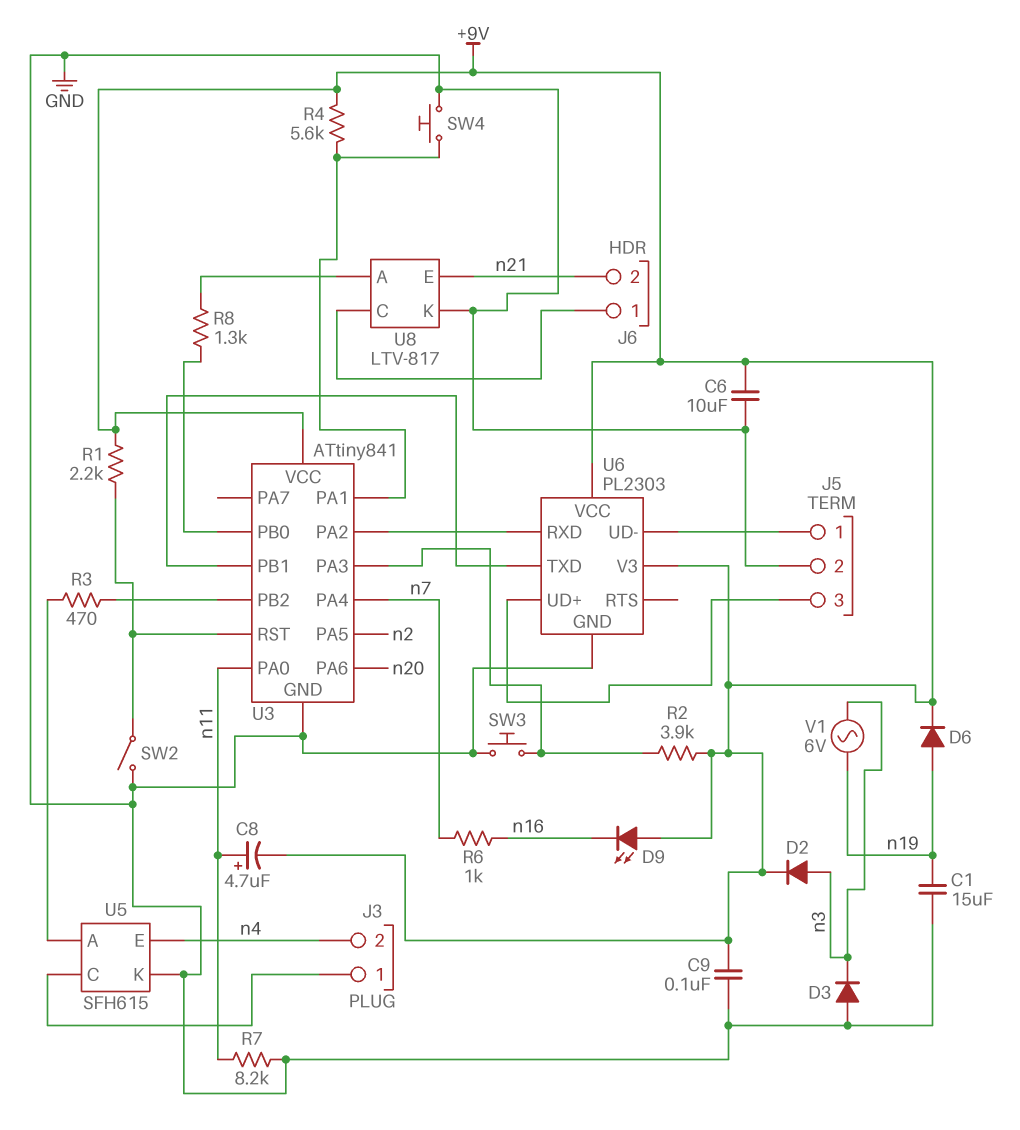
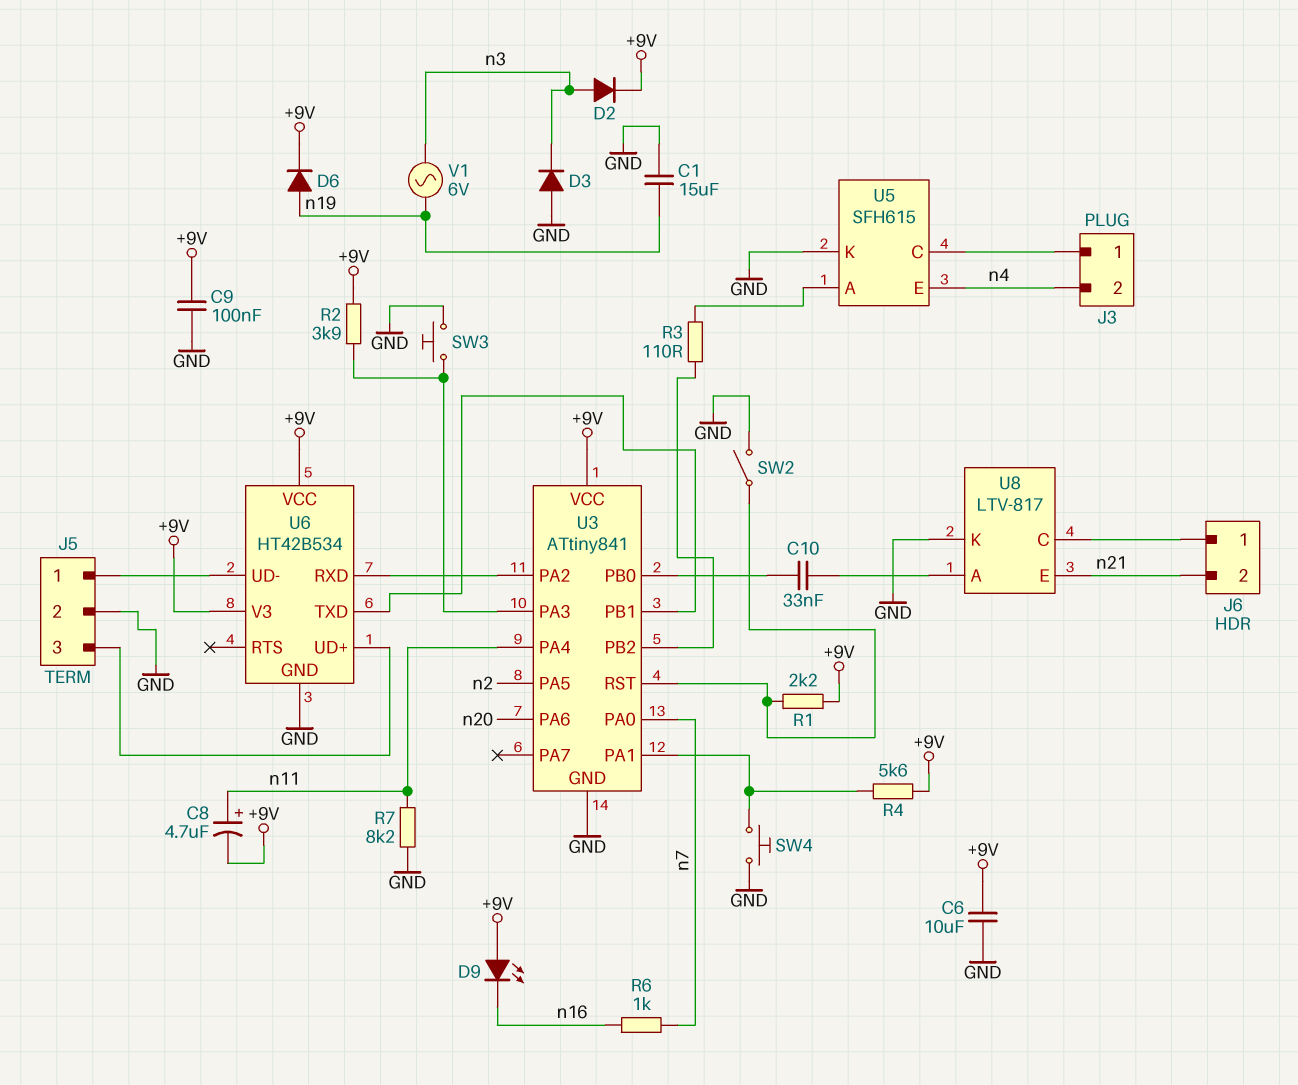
C10: none -> 33nF (U3/PB0, U8/A)
R3: 470 (U3/PB2, U5/A) -> 110 (U3/PB2, U5/A)
R8: 1.3k (U3/PB0, U8/A) -> none
U3 pin PA0: n11 -> n7
U3 pin PA4: n7 -> n11
U6: PL2303 -> HT42B534

